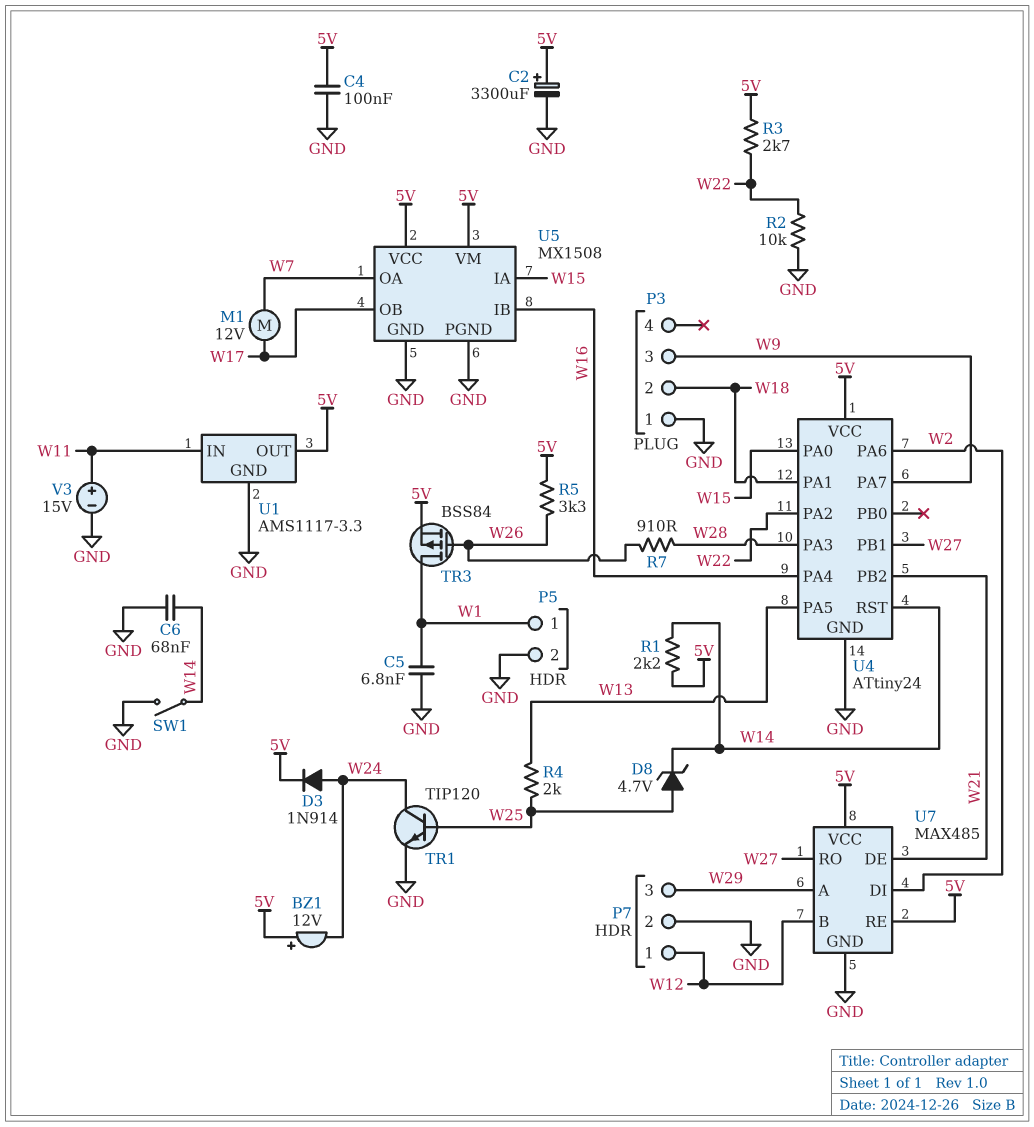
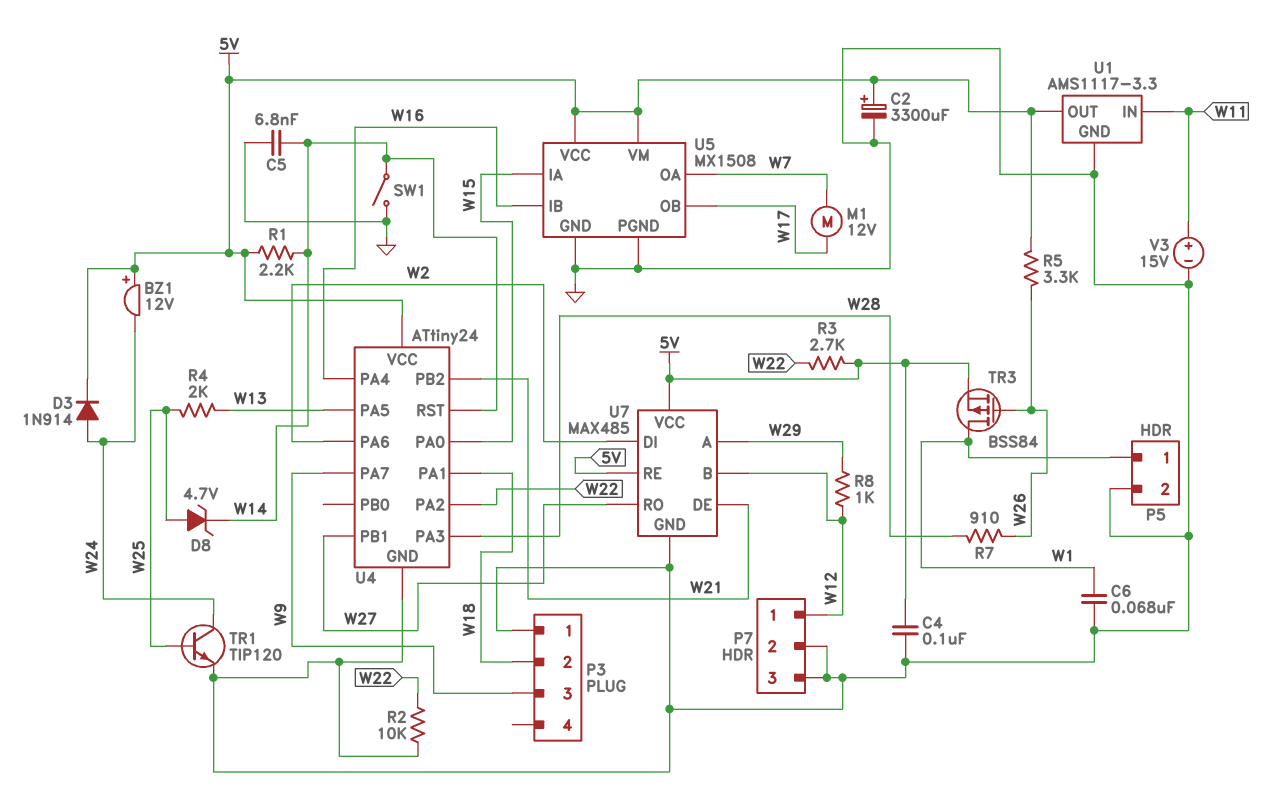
C5: 6.8nF (GND, W1) -> 6.8nF (GND, W14)
C6: 68nF (GND, W14) -> 68nF (GND, W1)
P7 pin 3: W29 -> GND
R8: none -> 1k (W12, W29)

